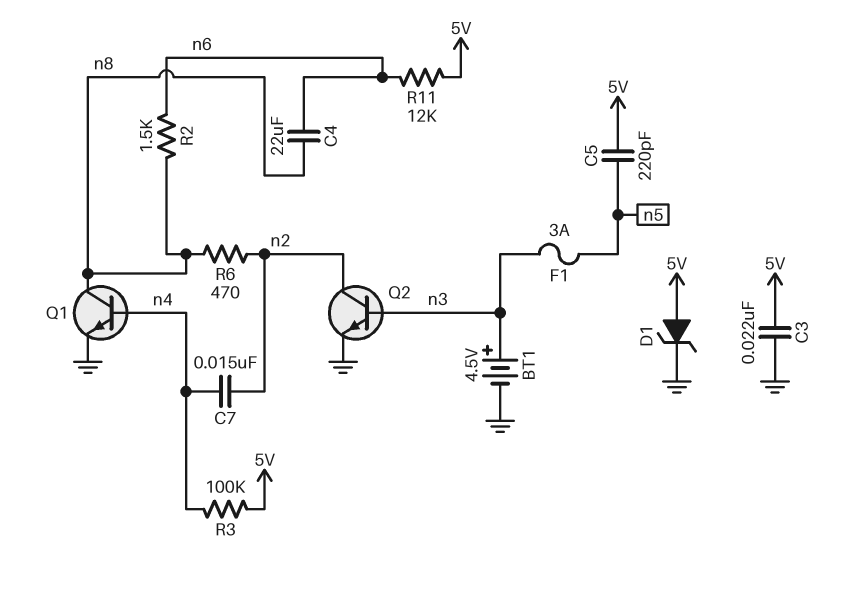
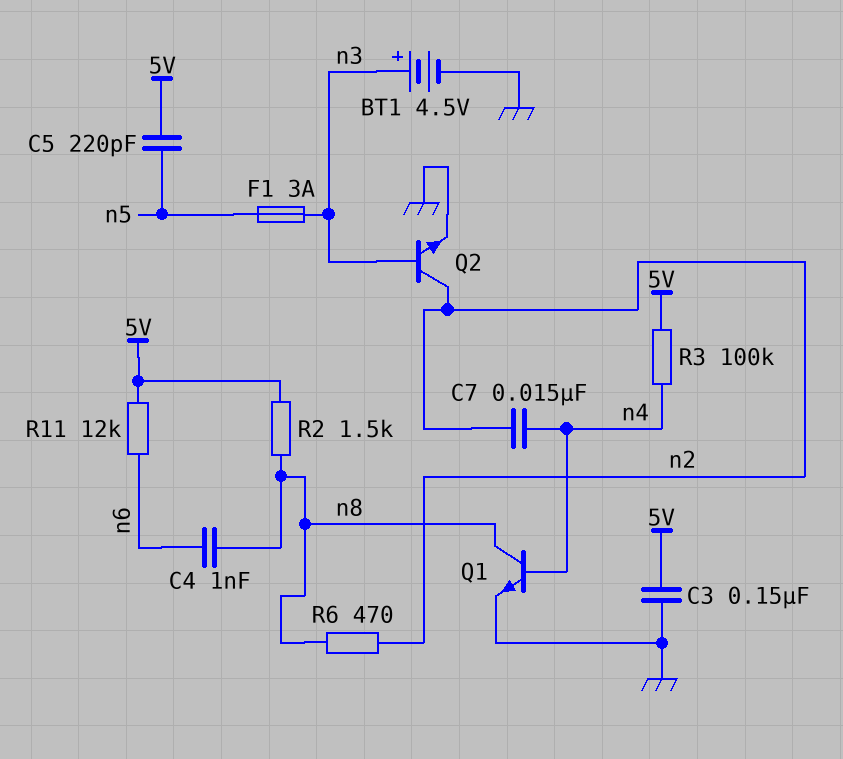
C3: 22nF (5V, GND) -> 150nF (5V, GND)
C4: 22uF (n6, n8) -> 1nF (n6, n8)
D1: zener (A 5V, K GND) -> none
R2: 1.5k (n6, n8) -> 1.5k (5V, n8)

